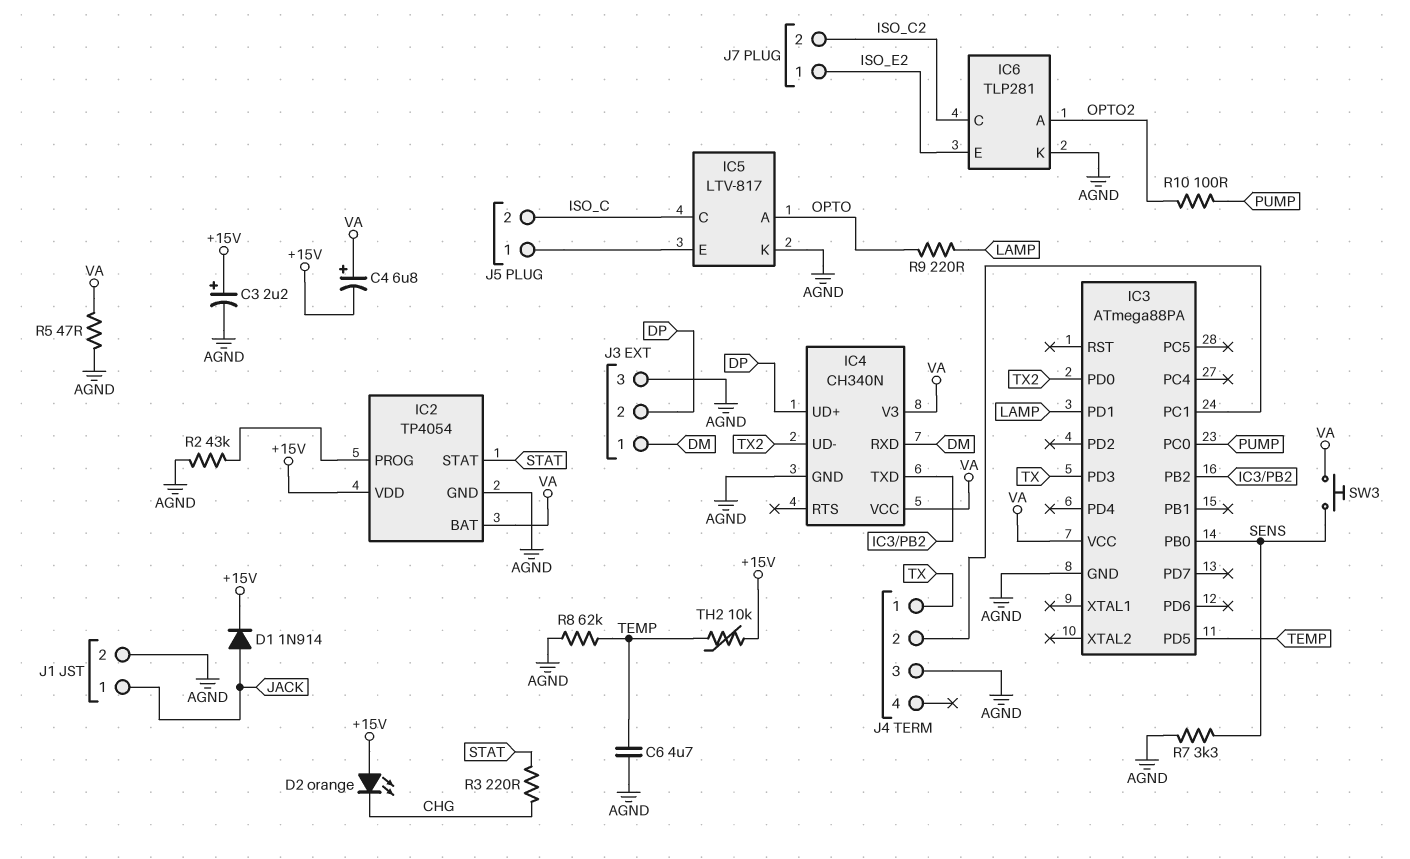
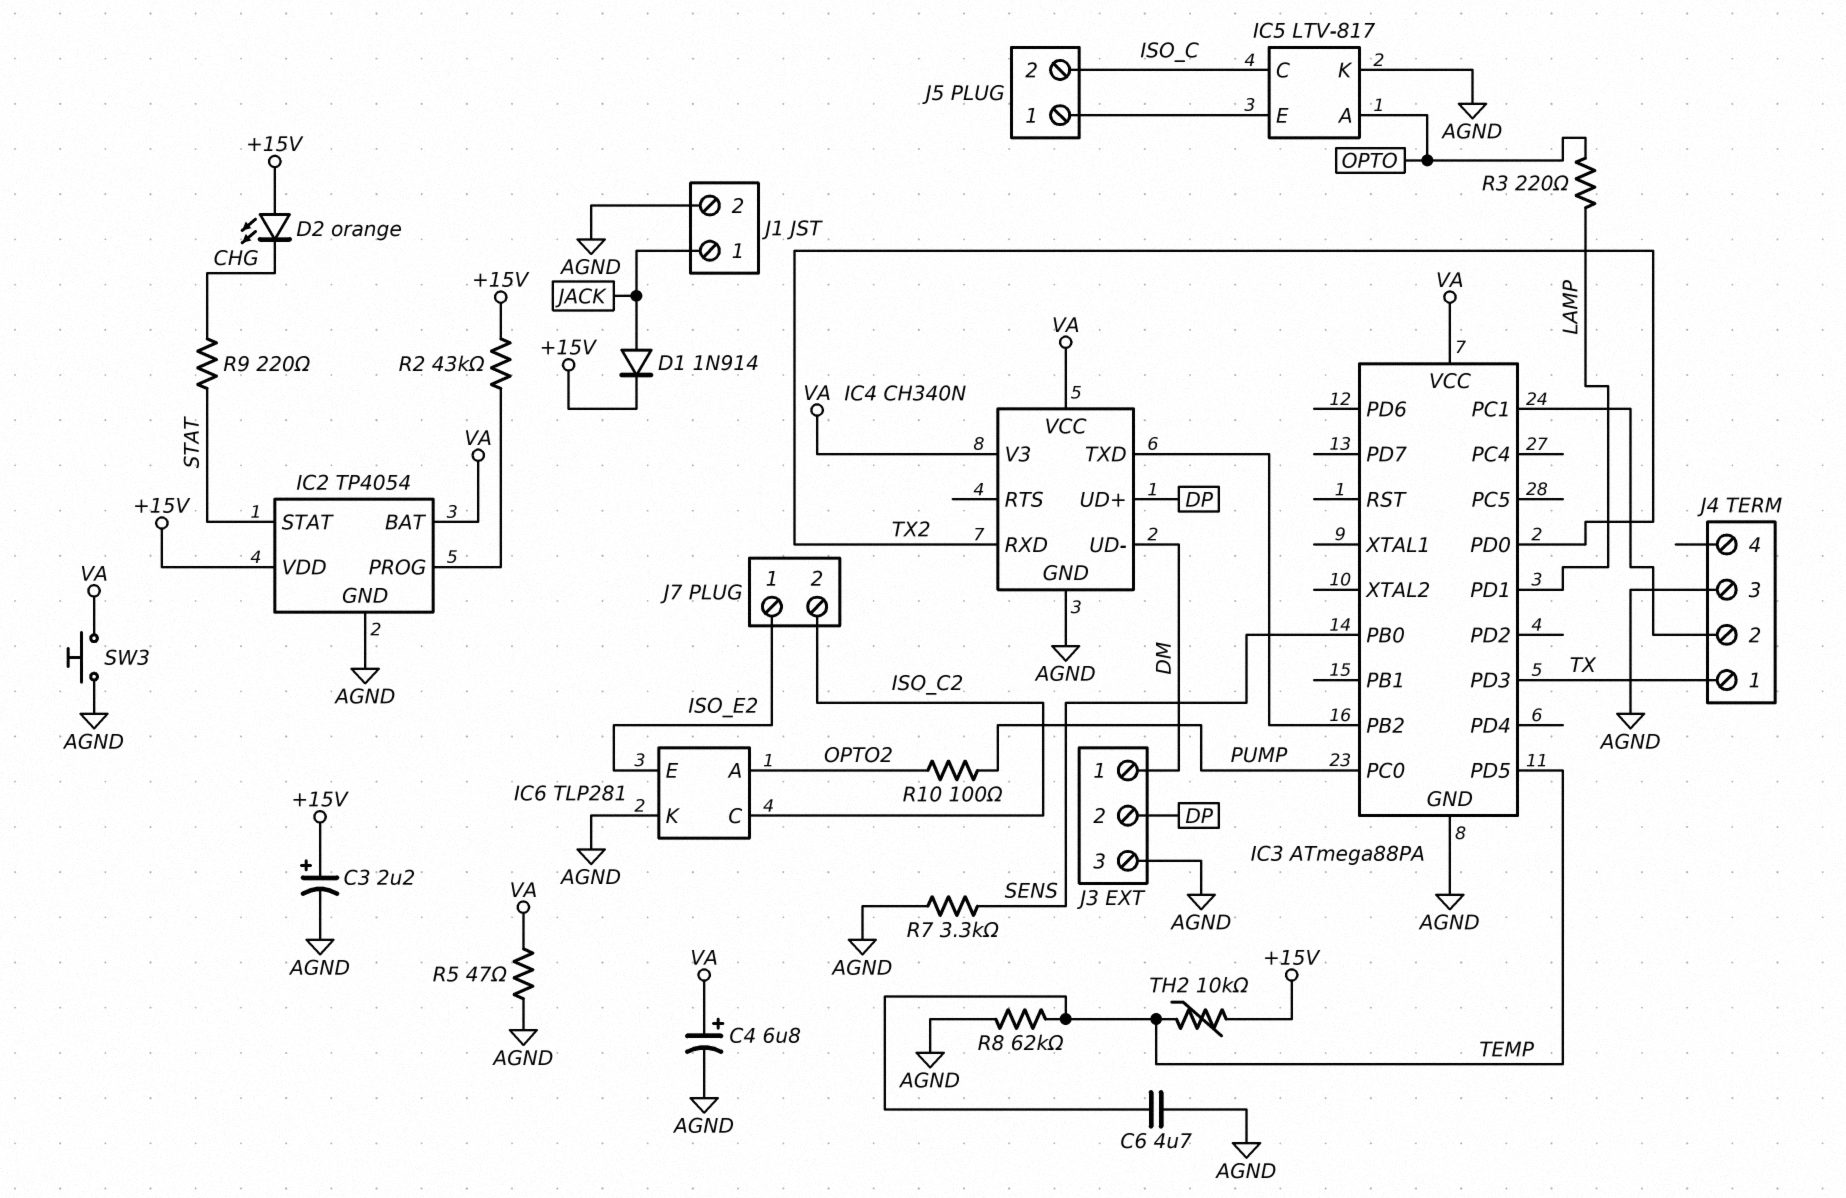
C4: 6.8uF (plus VA, minus +15V) -> 6.8uF (plus VA, minus AGND)
IC4 pin RXD: DM -> TX2
IC4 pin UD-: TX2 -> DM
R2: 43k (AGND, IC2/PROG) -> 43k (+15V, IC2/PROG)
R3: 220 (CHG, STAT) -> 220 (LAMP, OPTO)
R9: 220 (LAMP, OPTO) -> 220 (CHG, STAT)
SW3: button (SENS, VA) -> button (AGND, VA)

